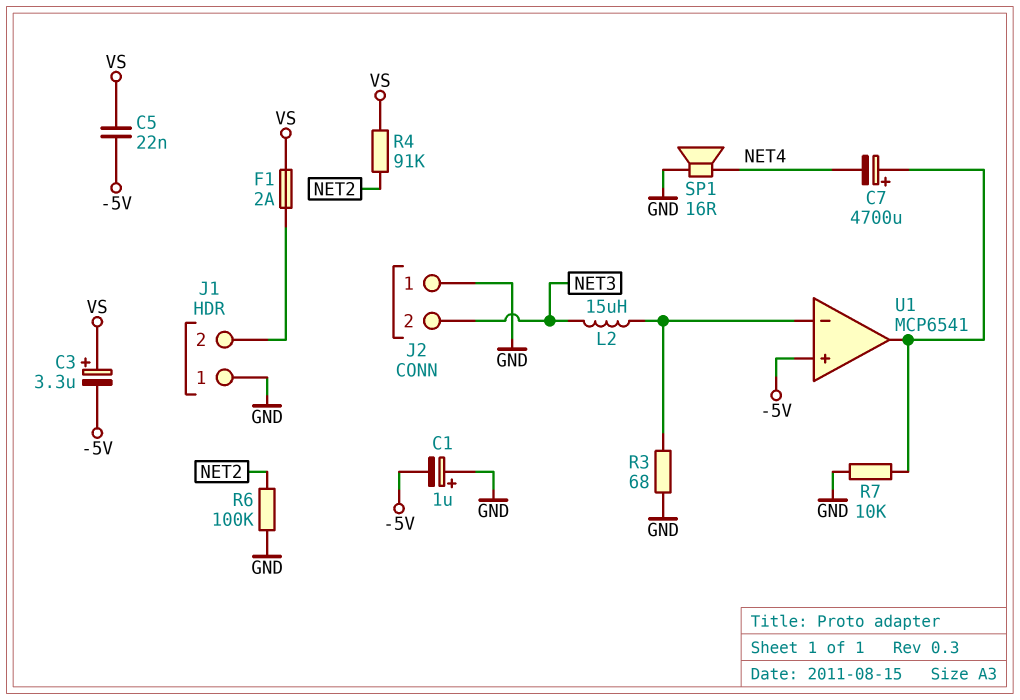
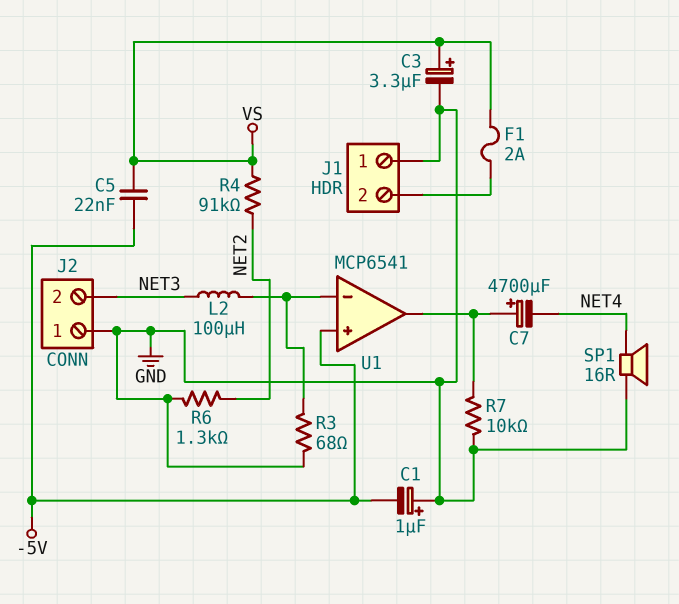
C3: 3.3uF (plus VS, minus -5V) -> 3.3uF (plus VS, minus GND)
L2: 15uH (NET3, U1/in-) -> 100uH (NET3, U1/in-)
R6: 100k (GND, NET2) -> 1.3k (GND, NET2)

